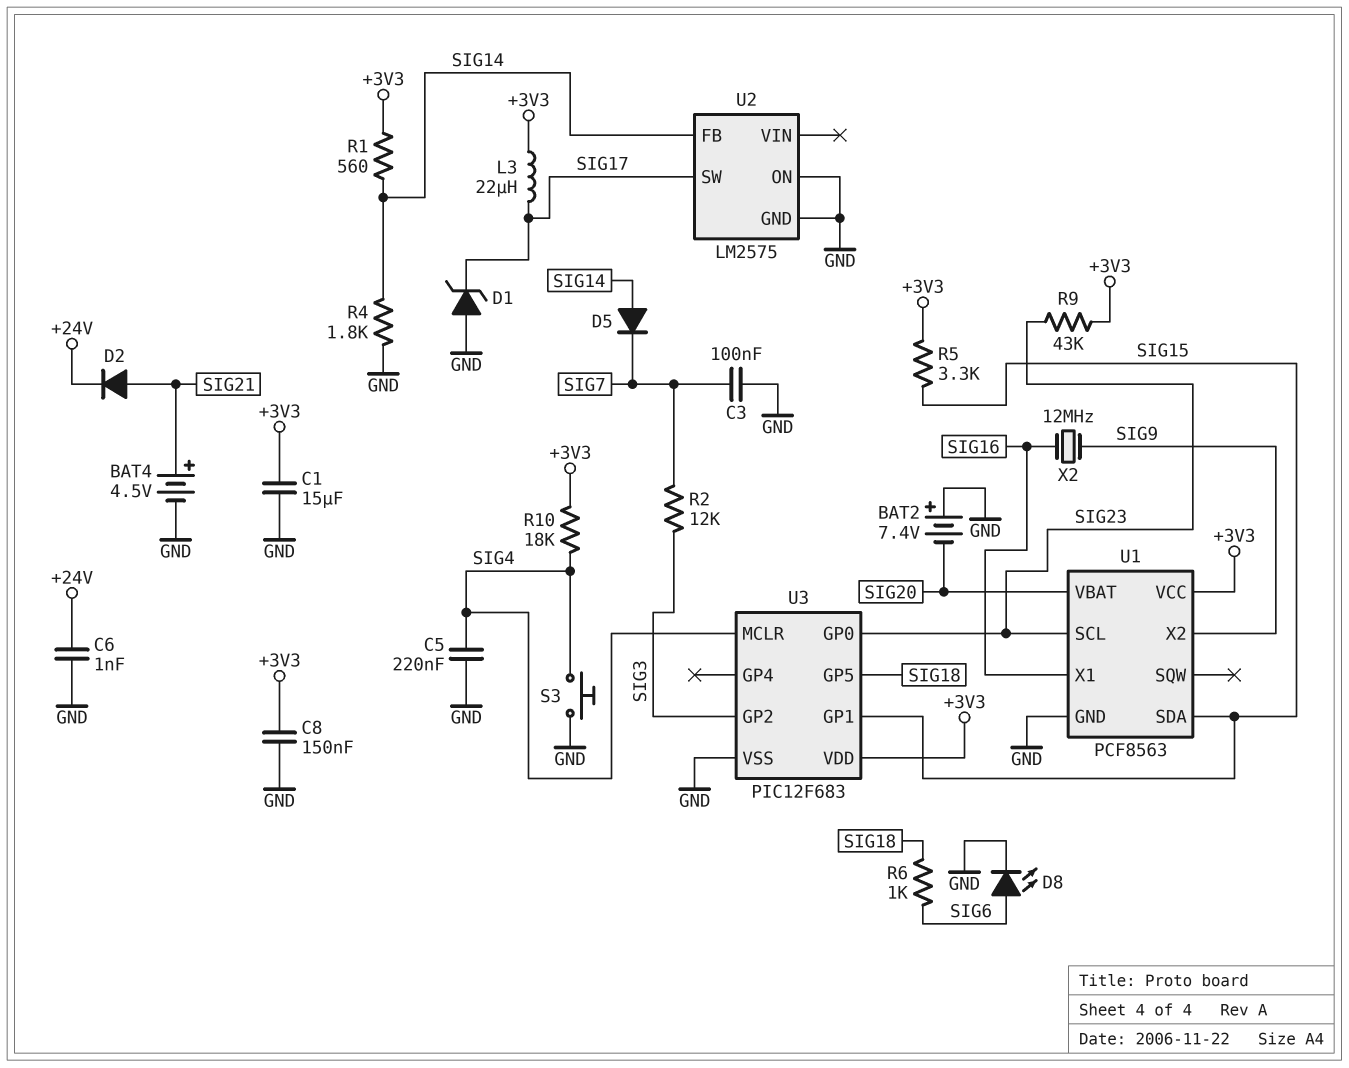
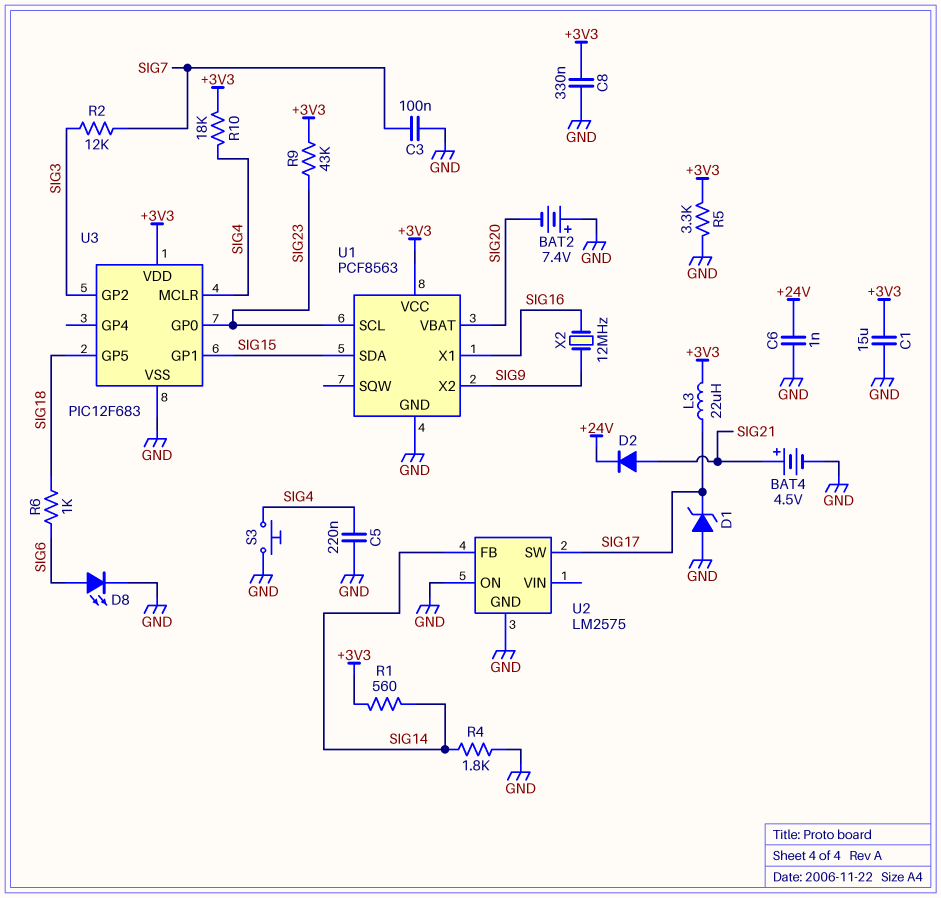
C8: 150nF (+3V3, GND) -> 330nF (+3V3, GND)
D5: diode (A SIG14, K SIG7) -> none
R5: 3.3k (+3V3, SIG15) -> 3.3k (+3V3, GND)

